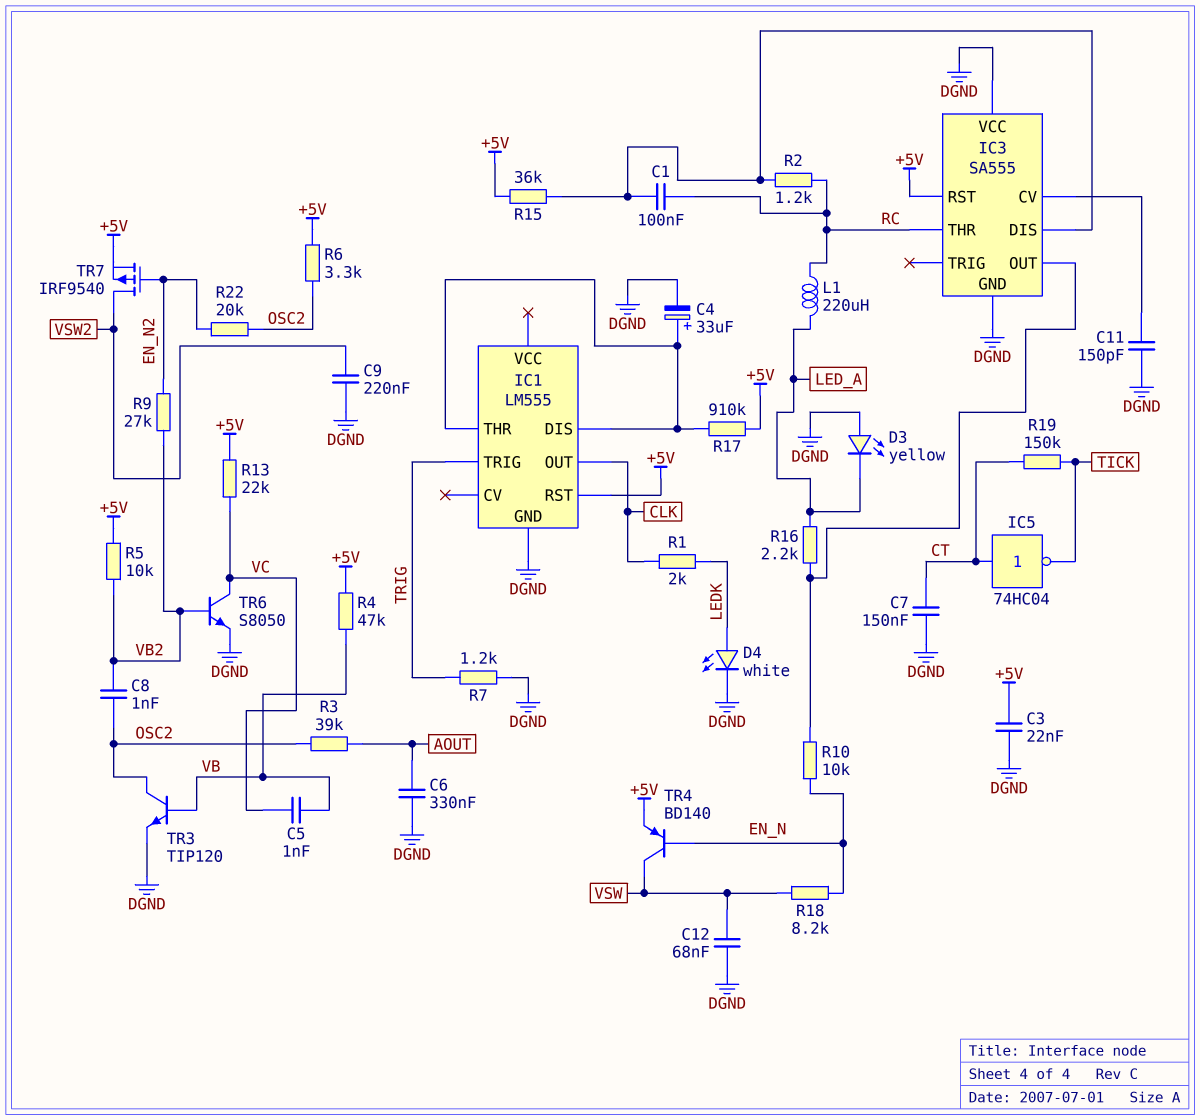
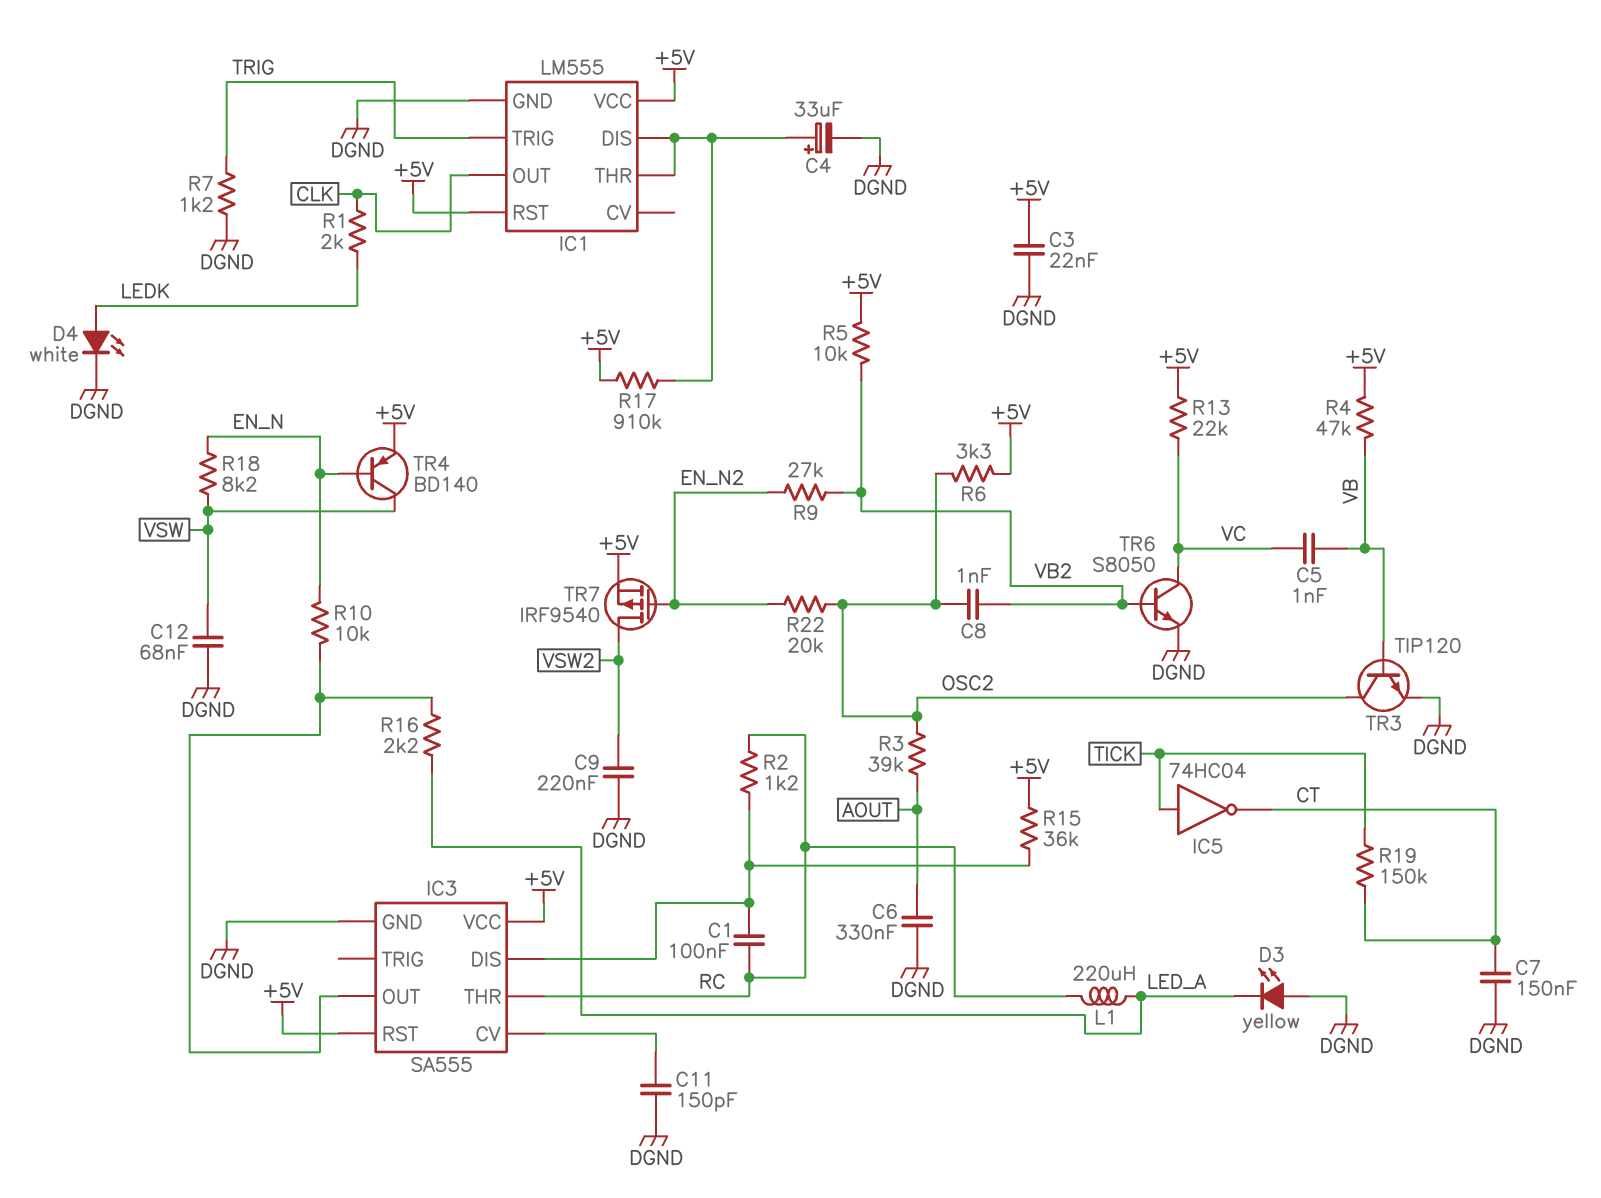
IC1 pin VCC: none -> +5V
IC3 pin VCC: DGND -> +5V
IC5: NOT 74HC04 (in CT, out TICK) -> NOT 74HC04 (in TICK, out CT)

